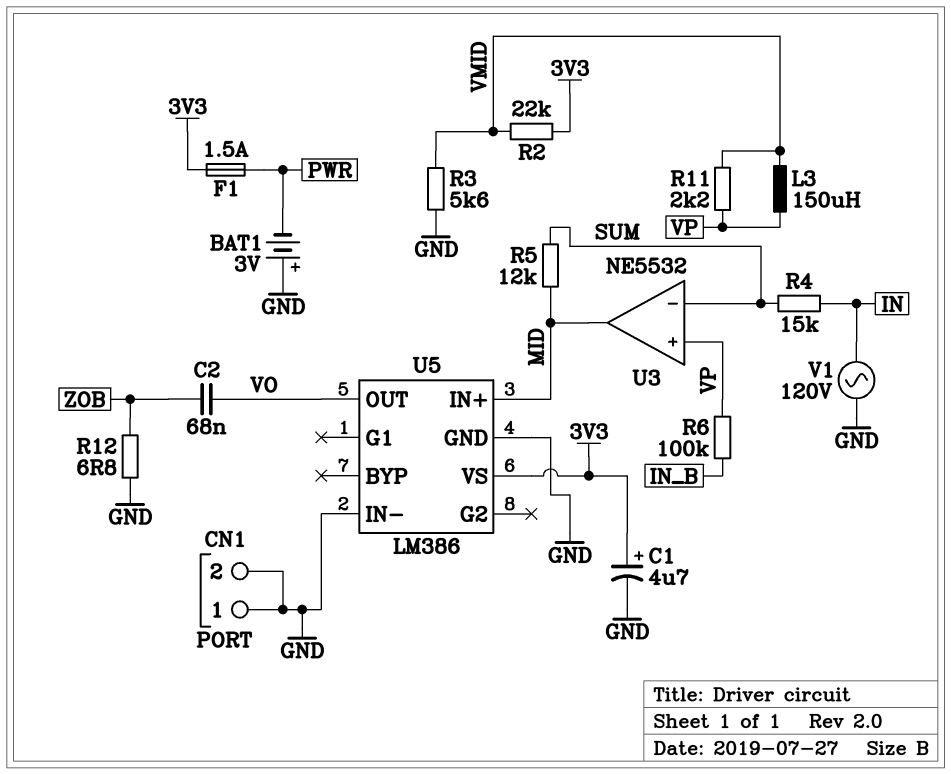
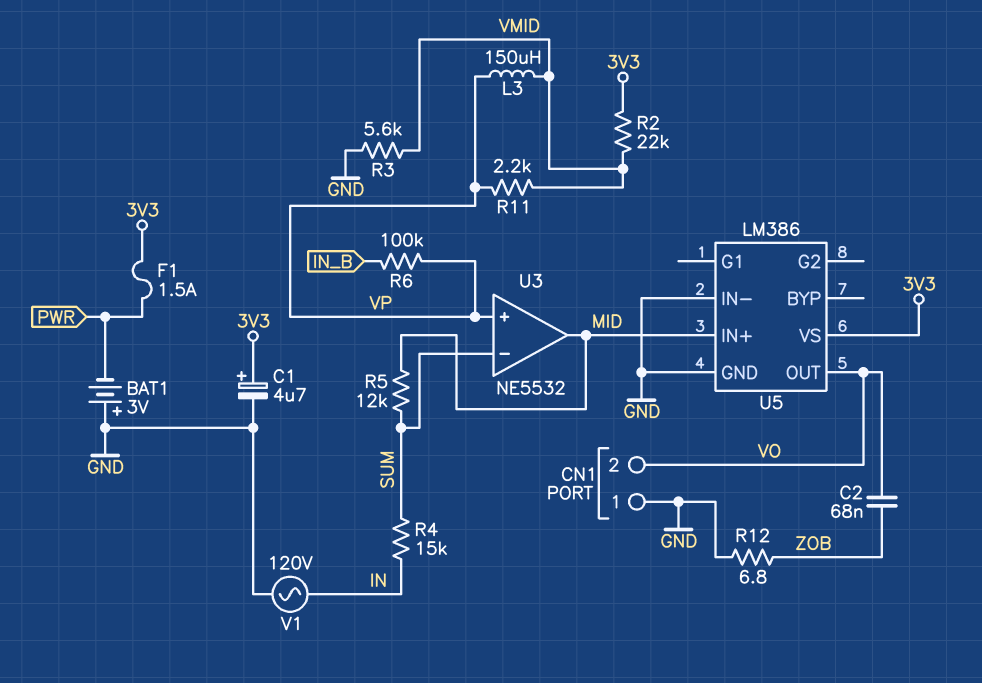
CN1 pin 2: GND -> VO

